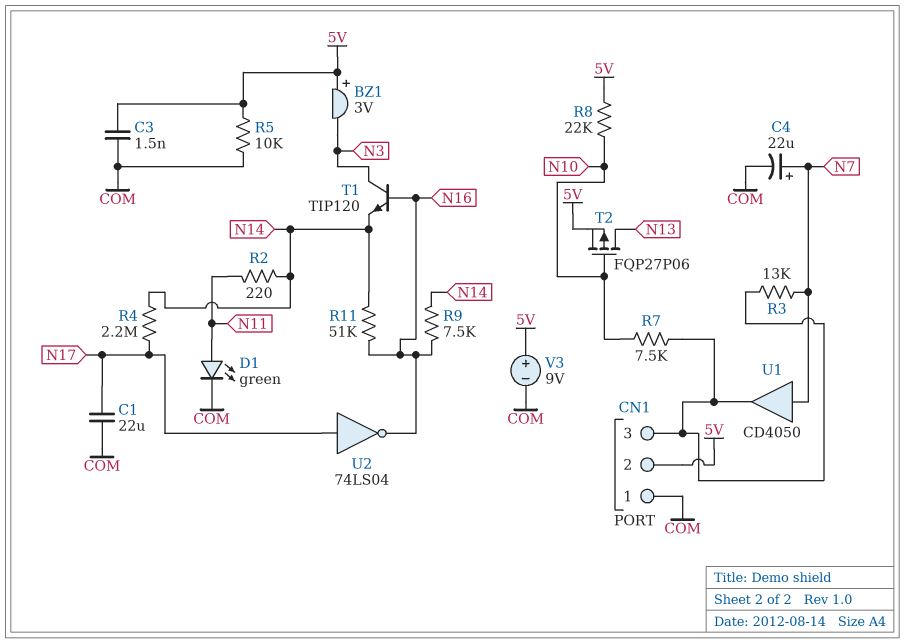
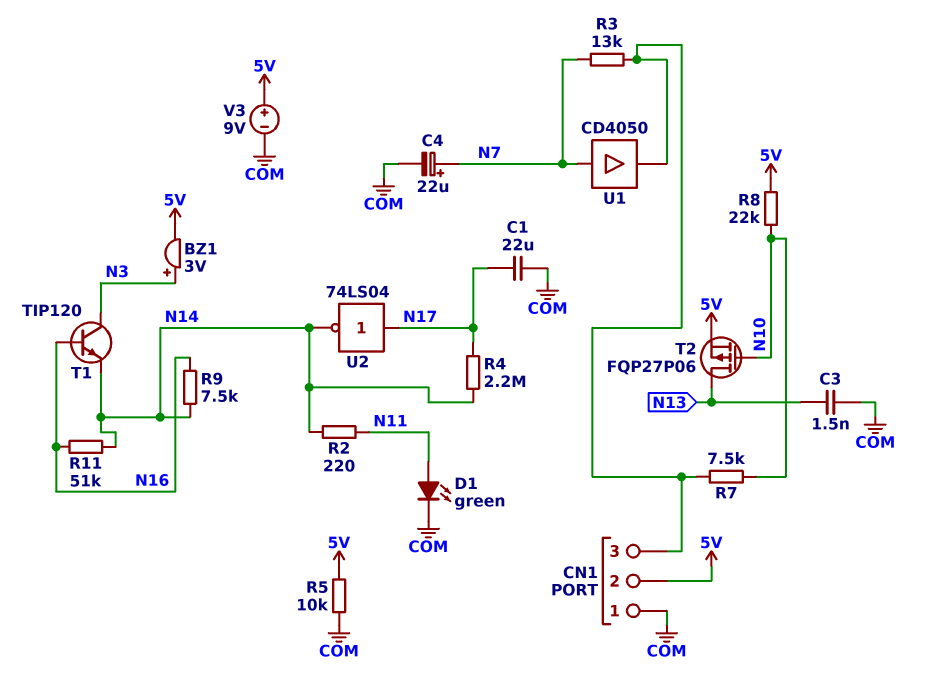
BZ1: buzzer 3V (plus 5V, minus N3) -> buzzer 3V (plus N3, minus 5V)
C3: 1.5nF (5V, COM) -> 1.5nF (COM, N13)
U2: NOT 74LS04 (in N17, out N16) -> NOT 74LS04 (in N17, out N14)

